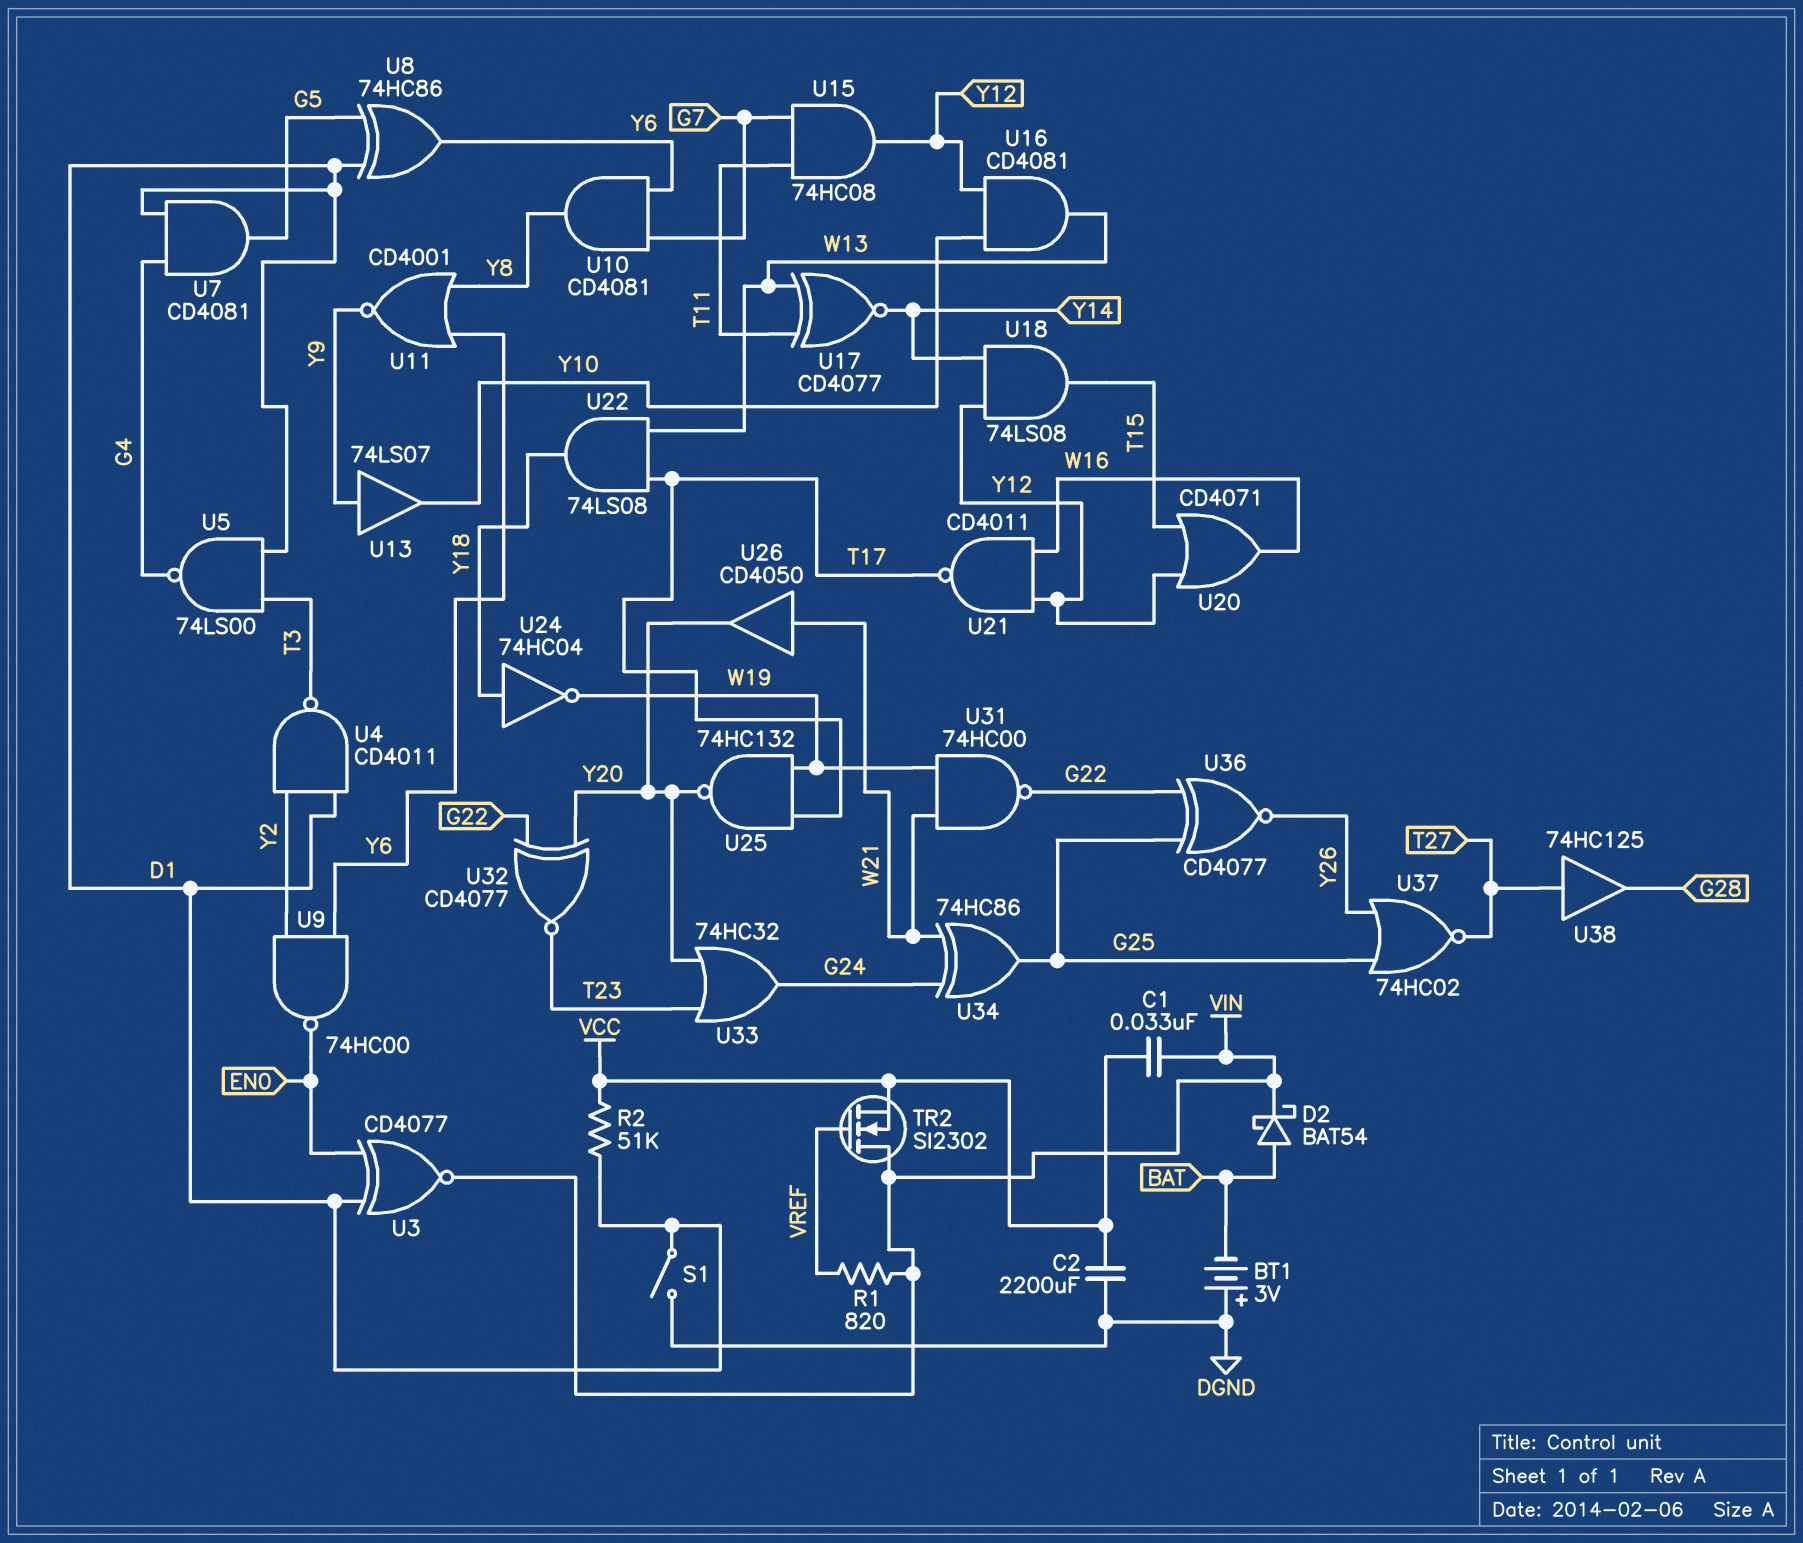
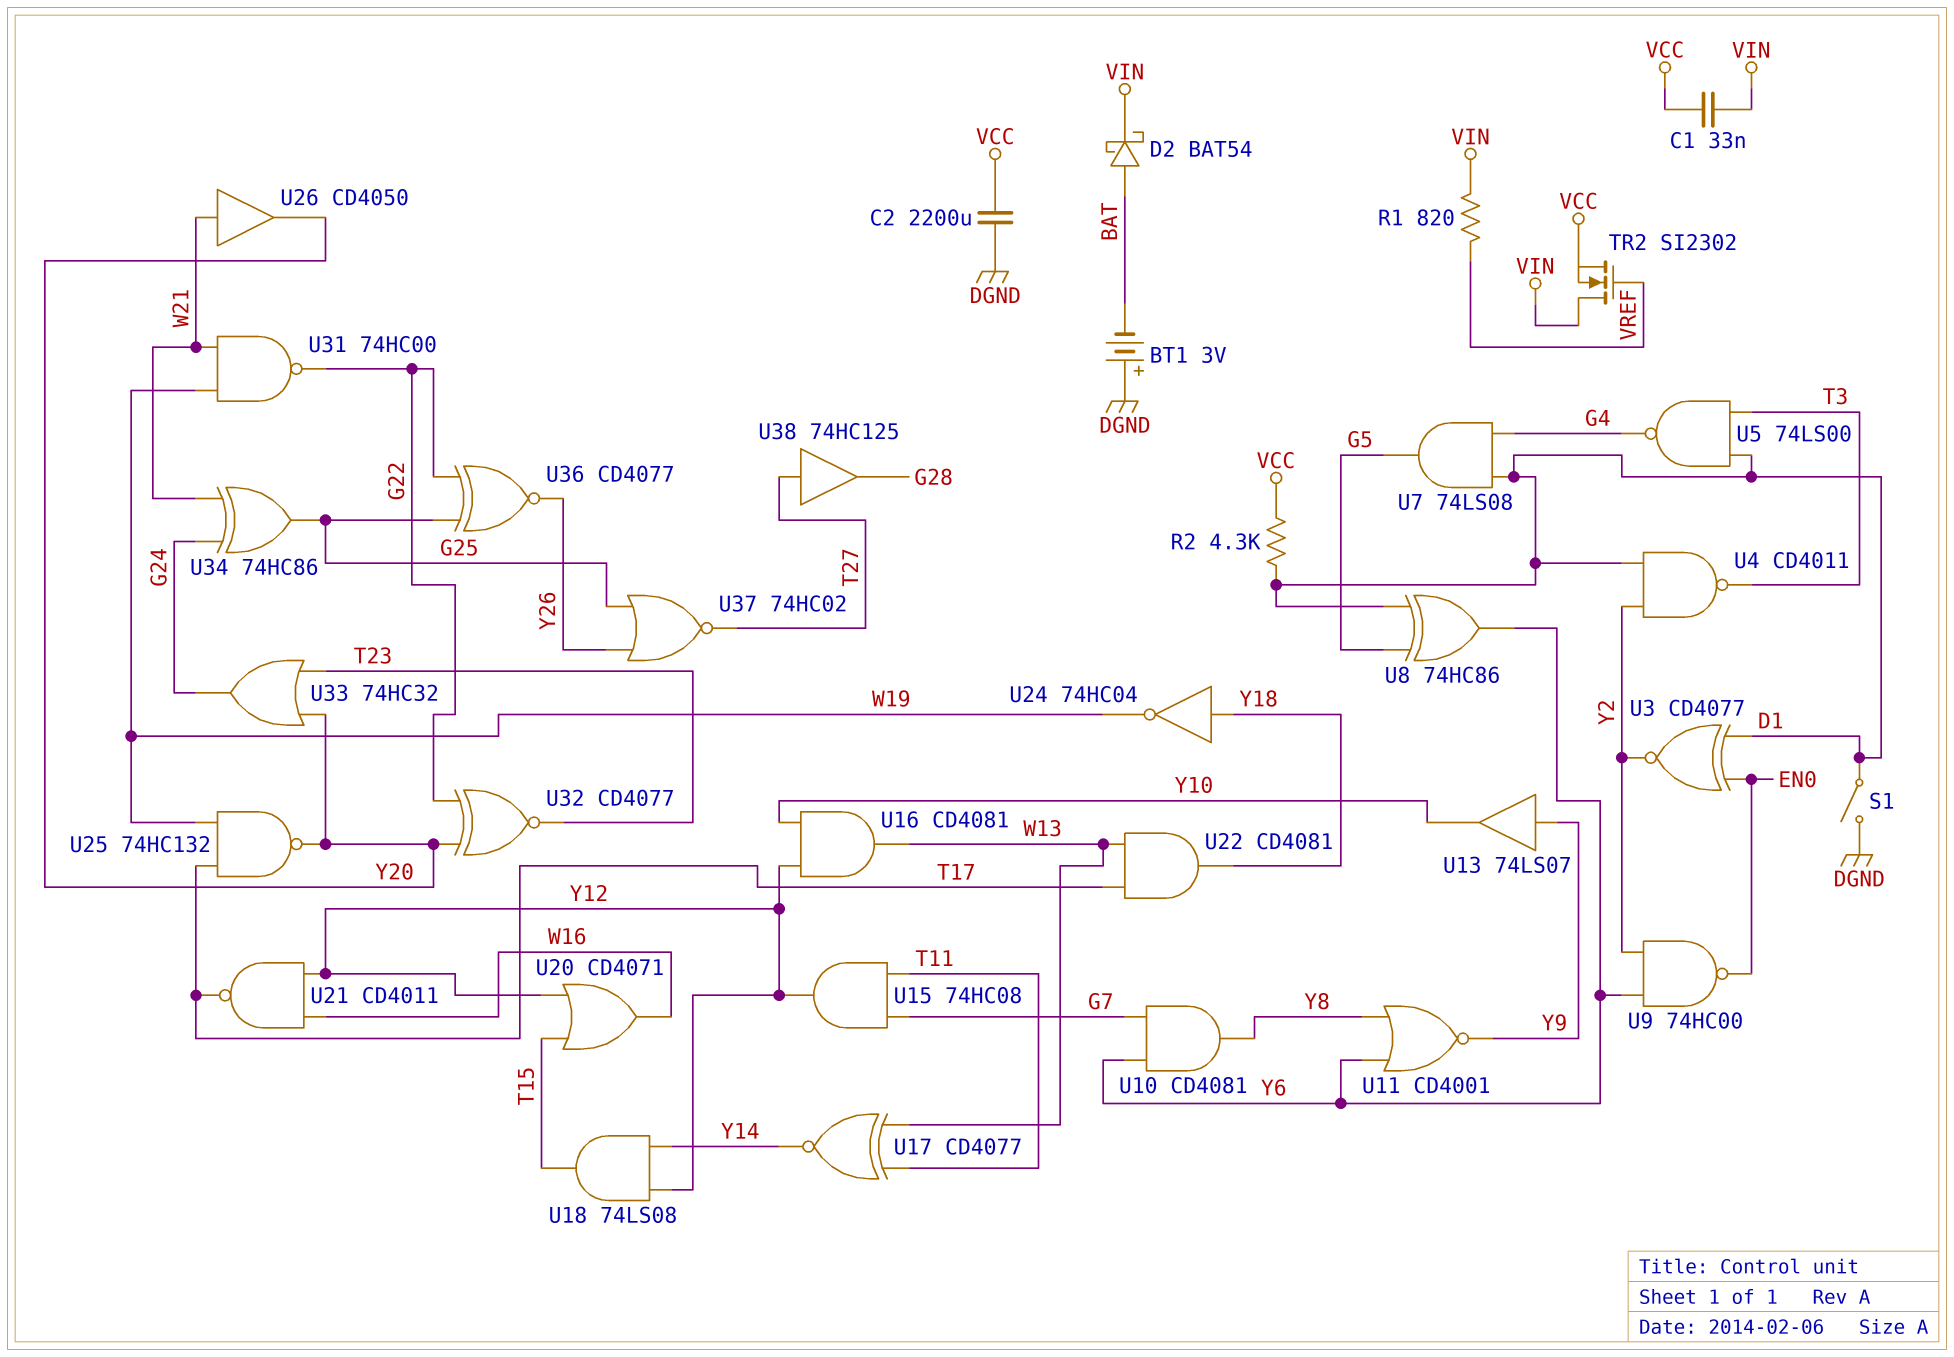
R2: 51k (D1, VCC) -> 4.3k (D1, VCC)
U3: XNOR CD4077 (in D1, in EN0, out VIN) -> XNOR CD4077 (in D1, in EN0, out Y2)
U7: AND CD4081 (in D1, in G4, out G5) -> AND 74LS08 (in D1, in G4, out G5)
U22: AND 74LS08 (in T17, in W13, out Y18) -> AND CD4081 (in T17, in W13, out Y18)

